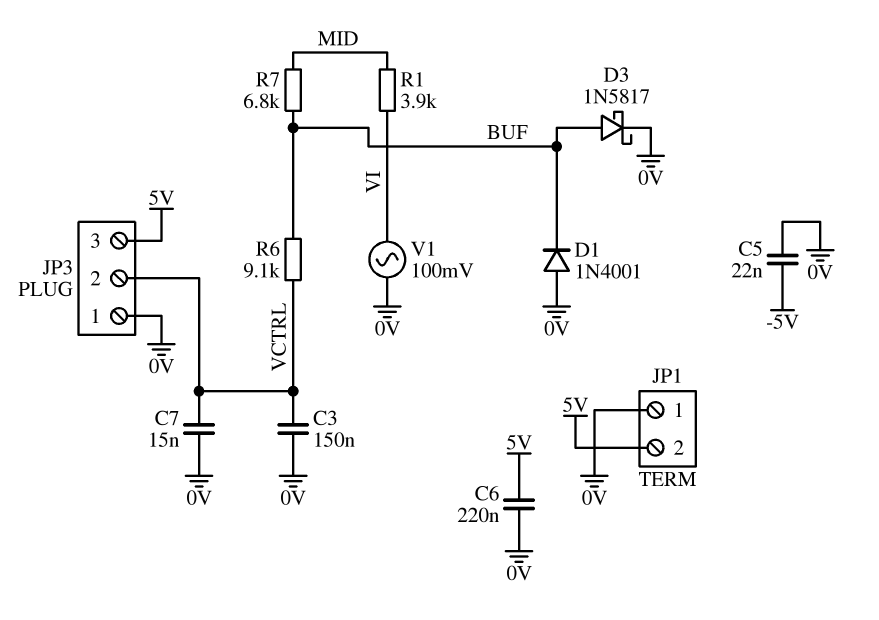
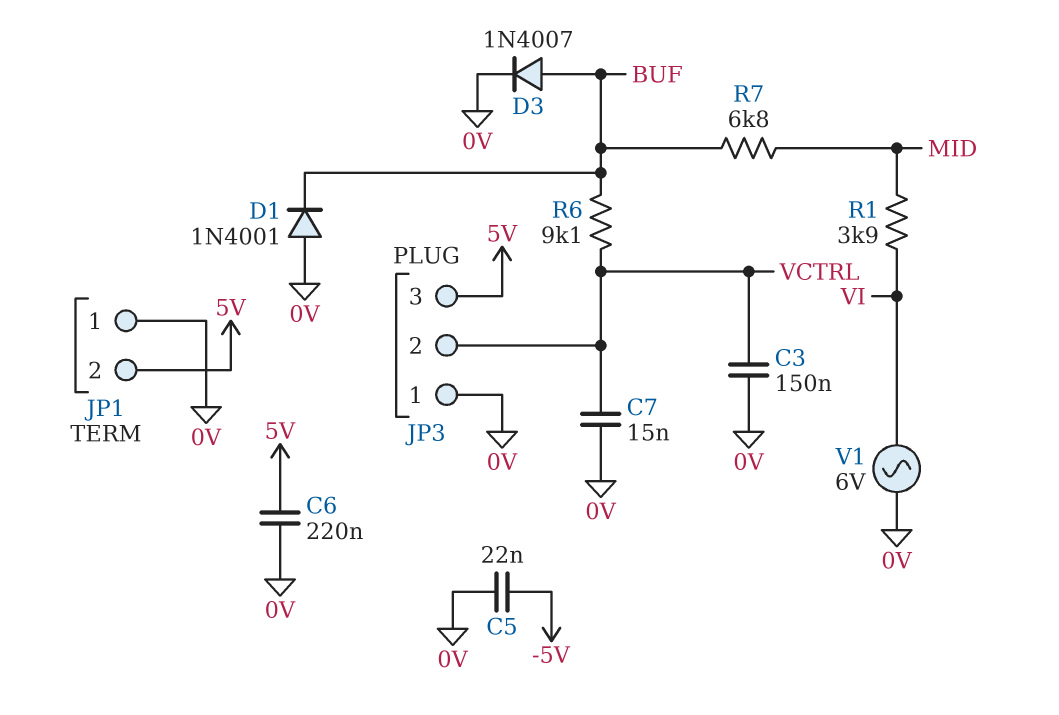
D3: schottky 1N5817 (A BUF, K 0V) -> diode 1N4007 (A BUF, K 0V)
V1: AC 100mV (0V, VI) -> AC 6V (0V, VI)

